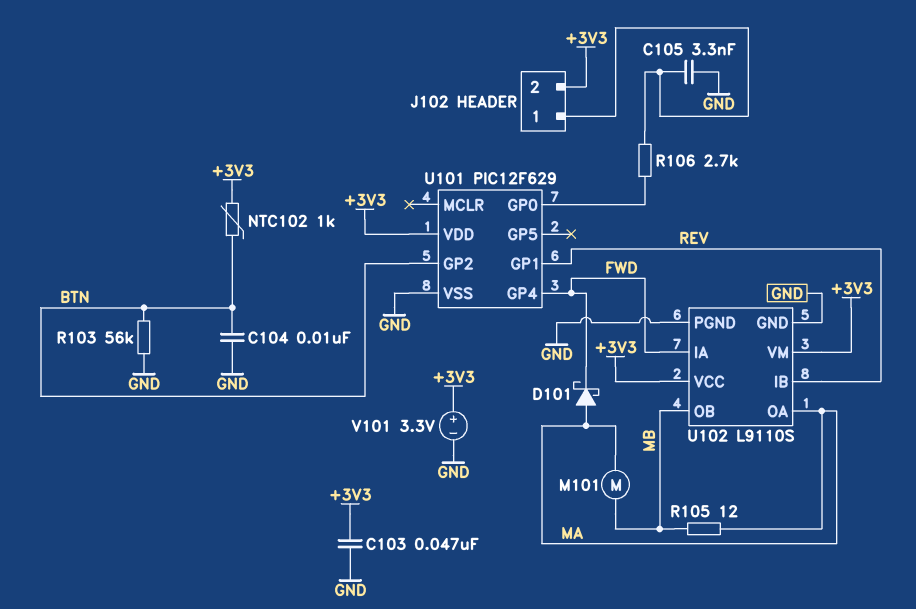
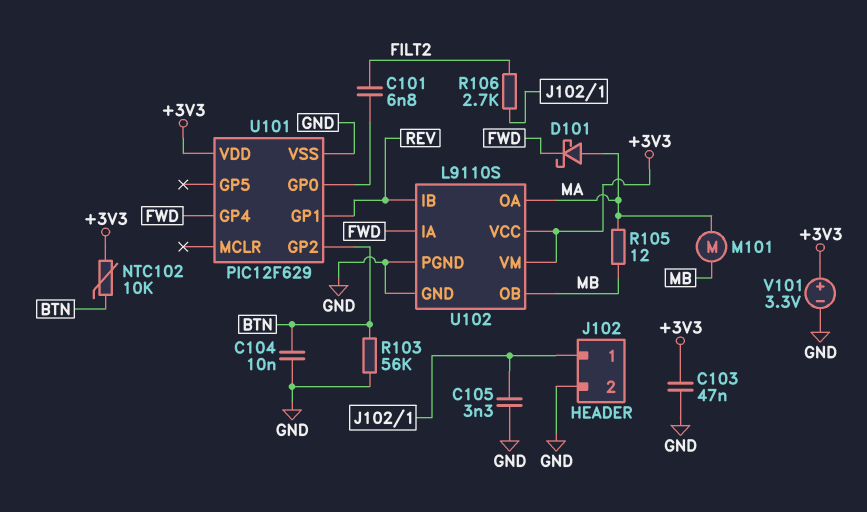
C101: none -> 6.8nF (FILT2, U101/GP0)
J102 pin 2: +3V3 -> GND
NTC102: 1k (+3V3, BTN) -> 10k (+3V3, BTN)
R106: 2.7k (J102/1, U101/GP0) -> 2.7k (FILT2, J102/1)

